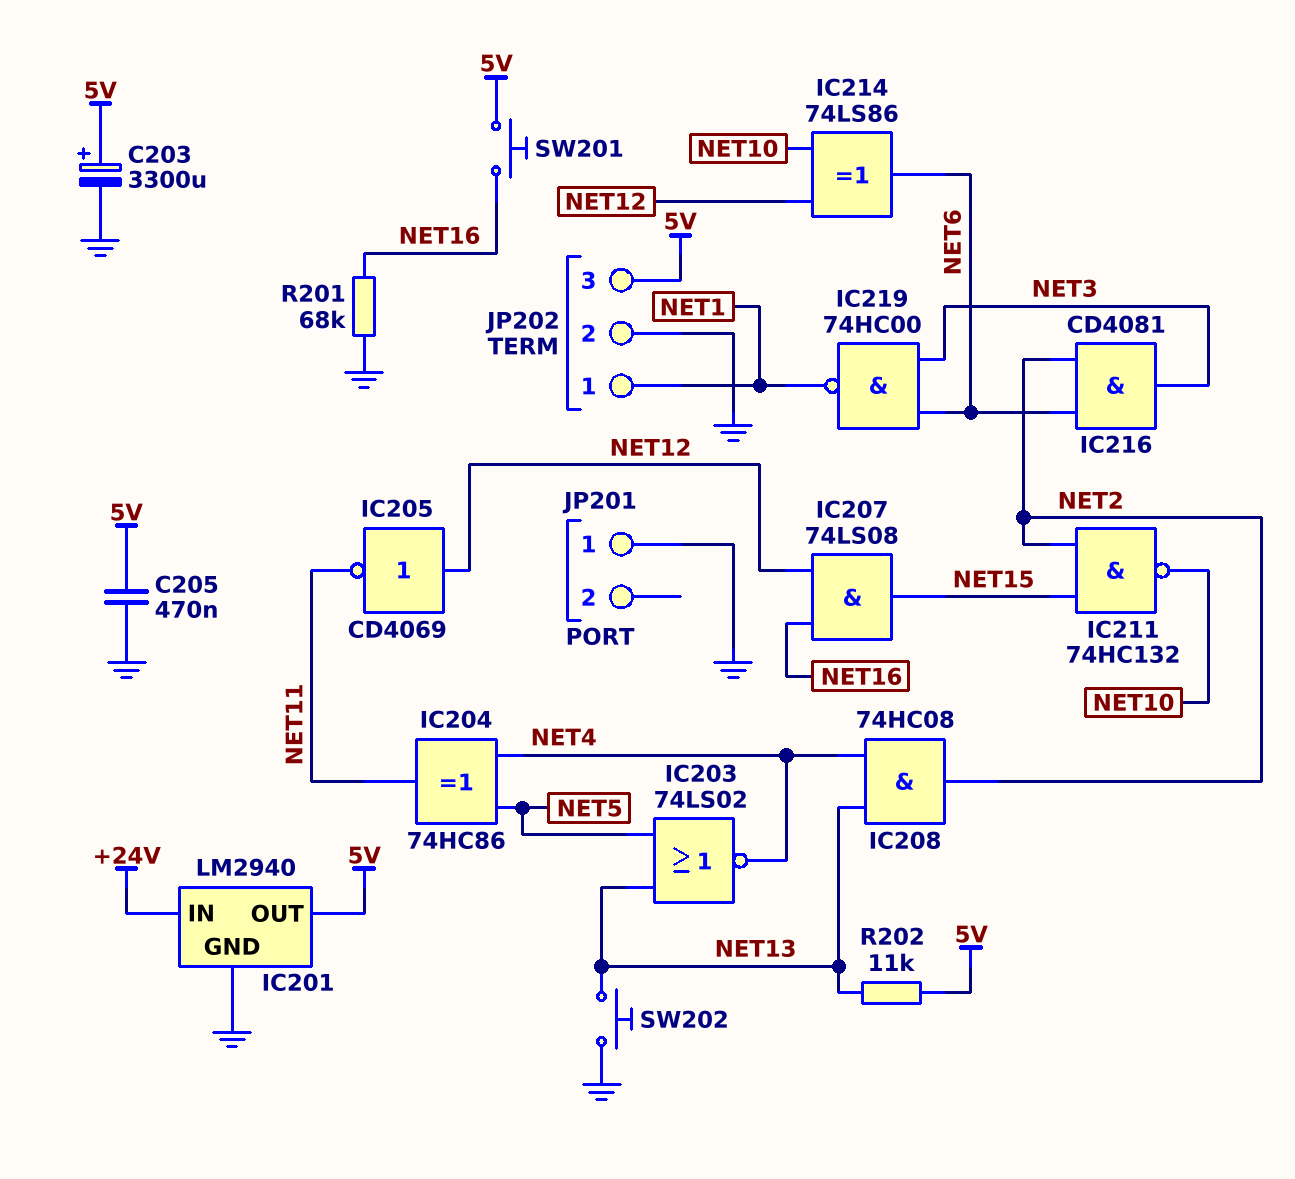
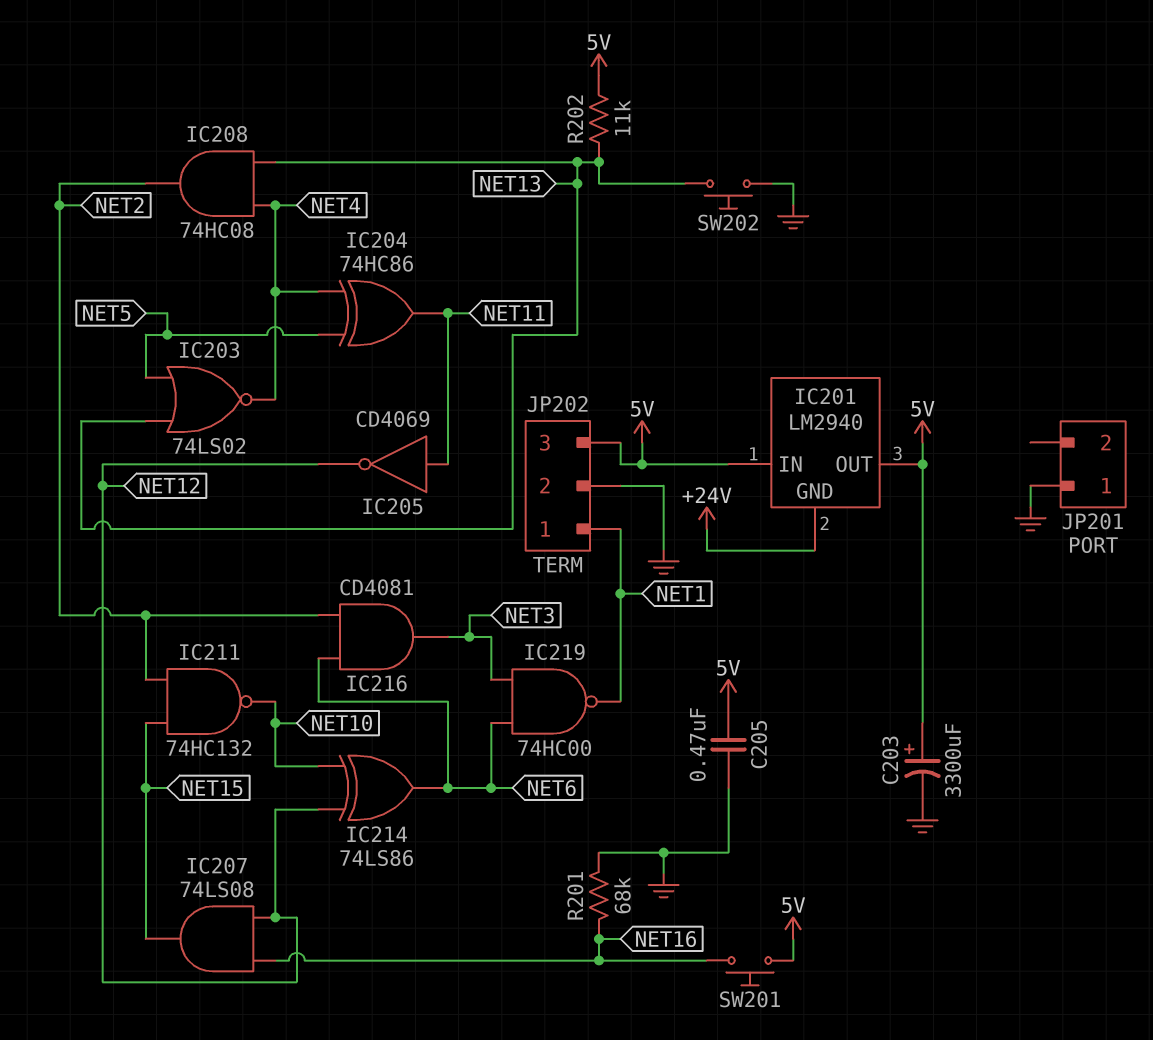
IC201 pin GND: GND -> +24V
IC201 pin IN: +24V -> 5V
IC205: NOT CD4069 (in NET12, out NET11) -> NOT CD4069 (in NET11, out NET12)

